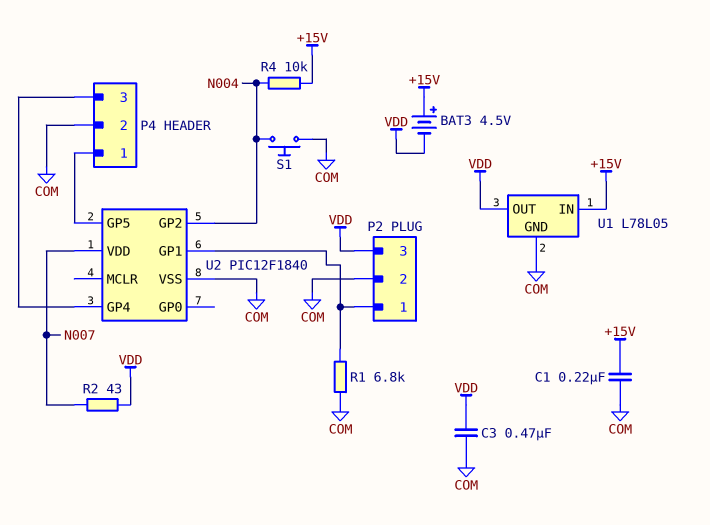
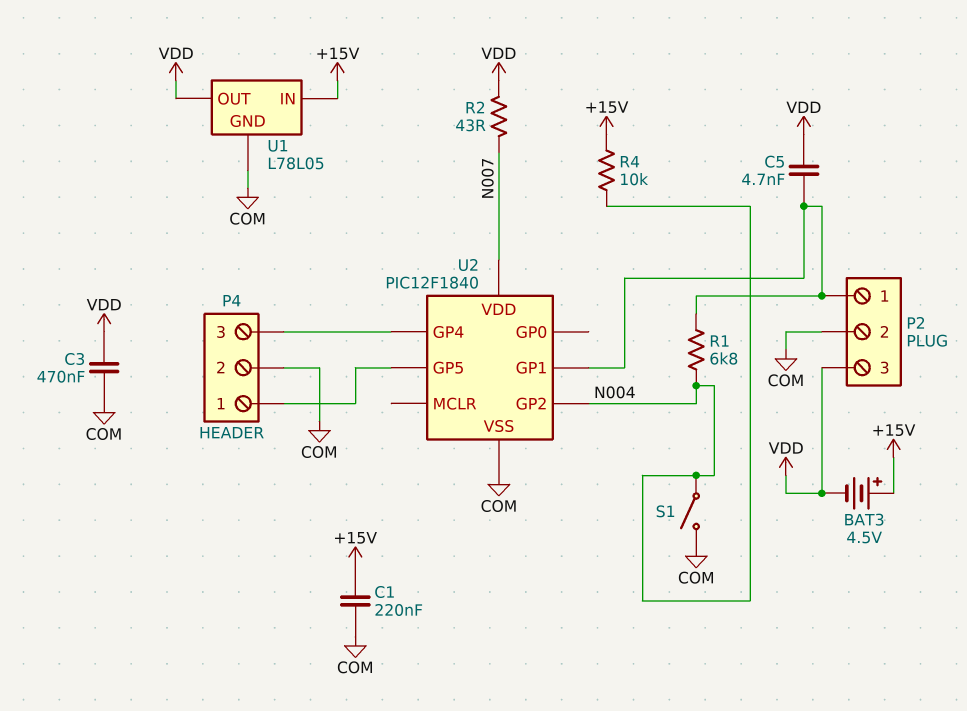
C5: none -> 4.7nF (P2/1, VDD)
R1: 6.8k (COM, P2/1) -> 6.8k (N004, P2/1)
S1: button (COM, N004) -> switch (COM, N004)

